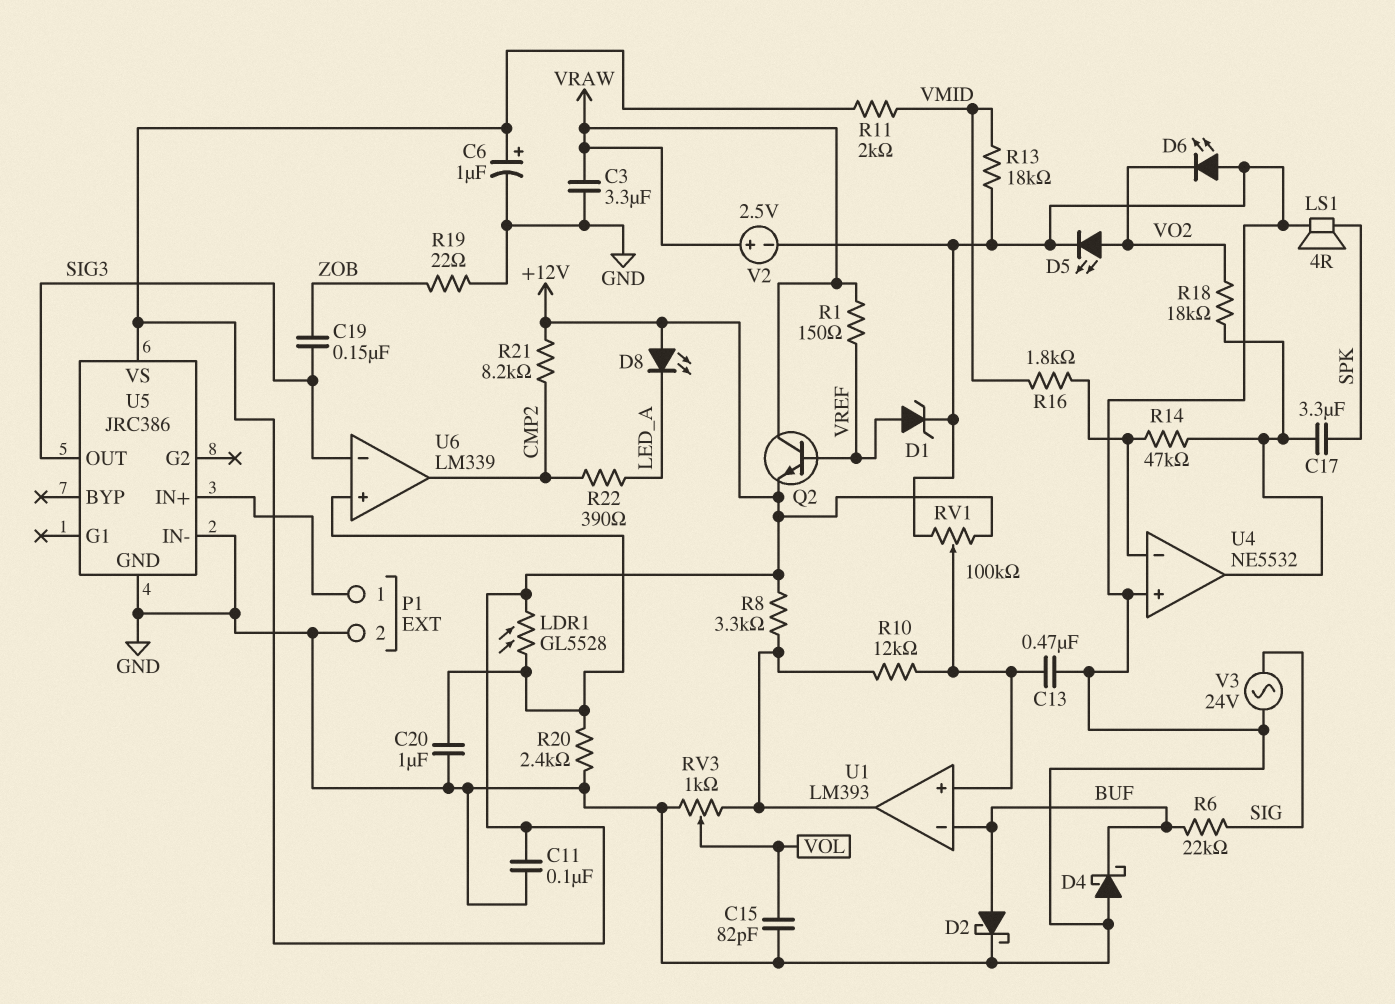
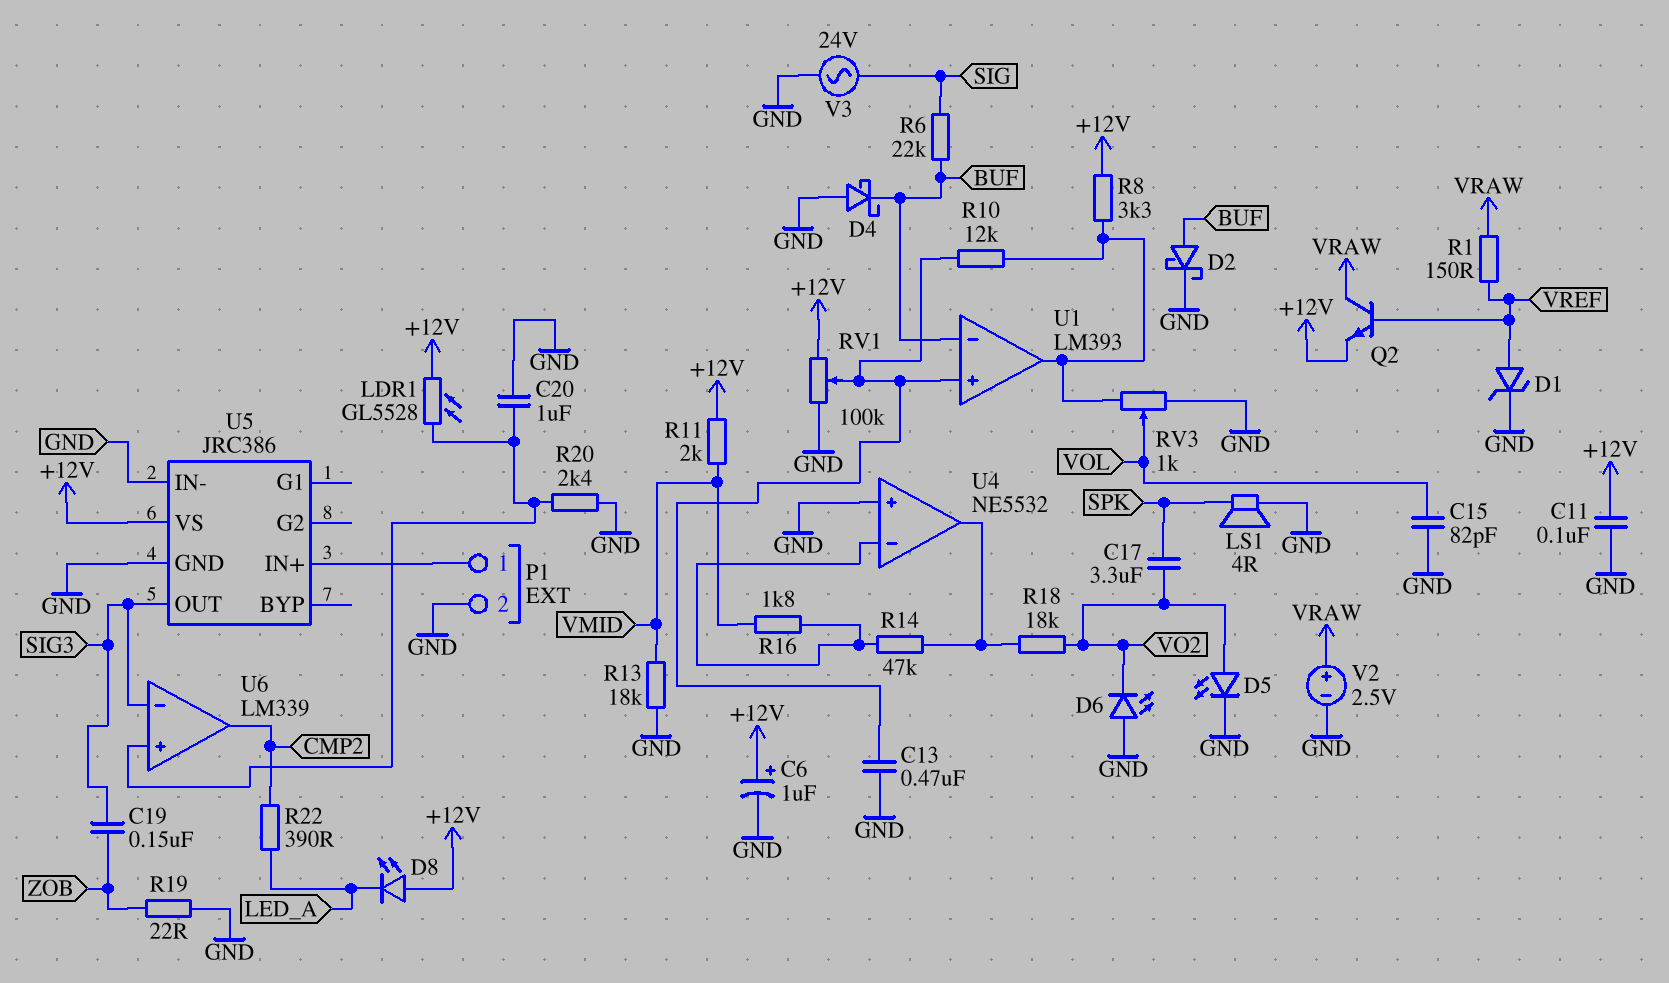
C3: 3.3uF (GND, VRAW) -> none
C17: 3.3uF (SPK, U4/out) -> 3.3uF (SPK, VO2)
R21: 8.2k (+12V, CMP2) -> none

